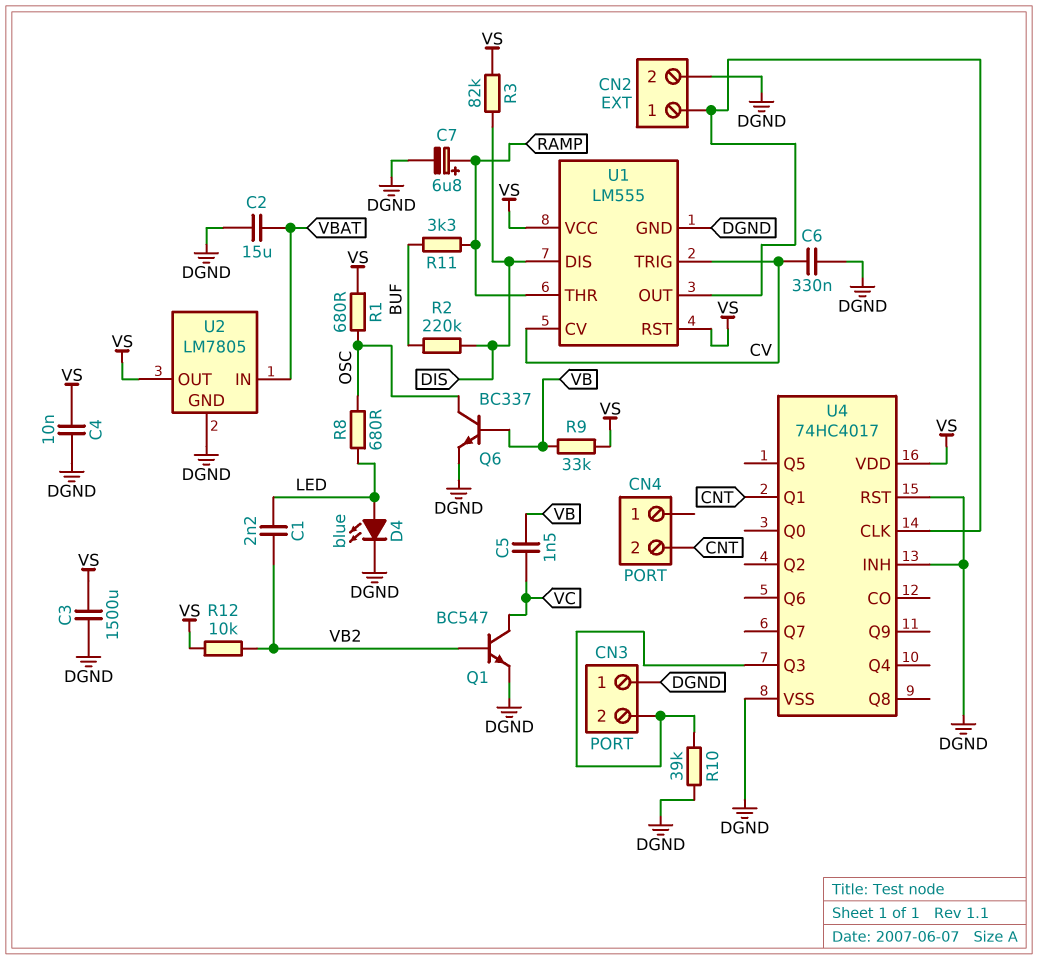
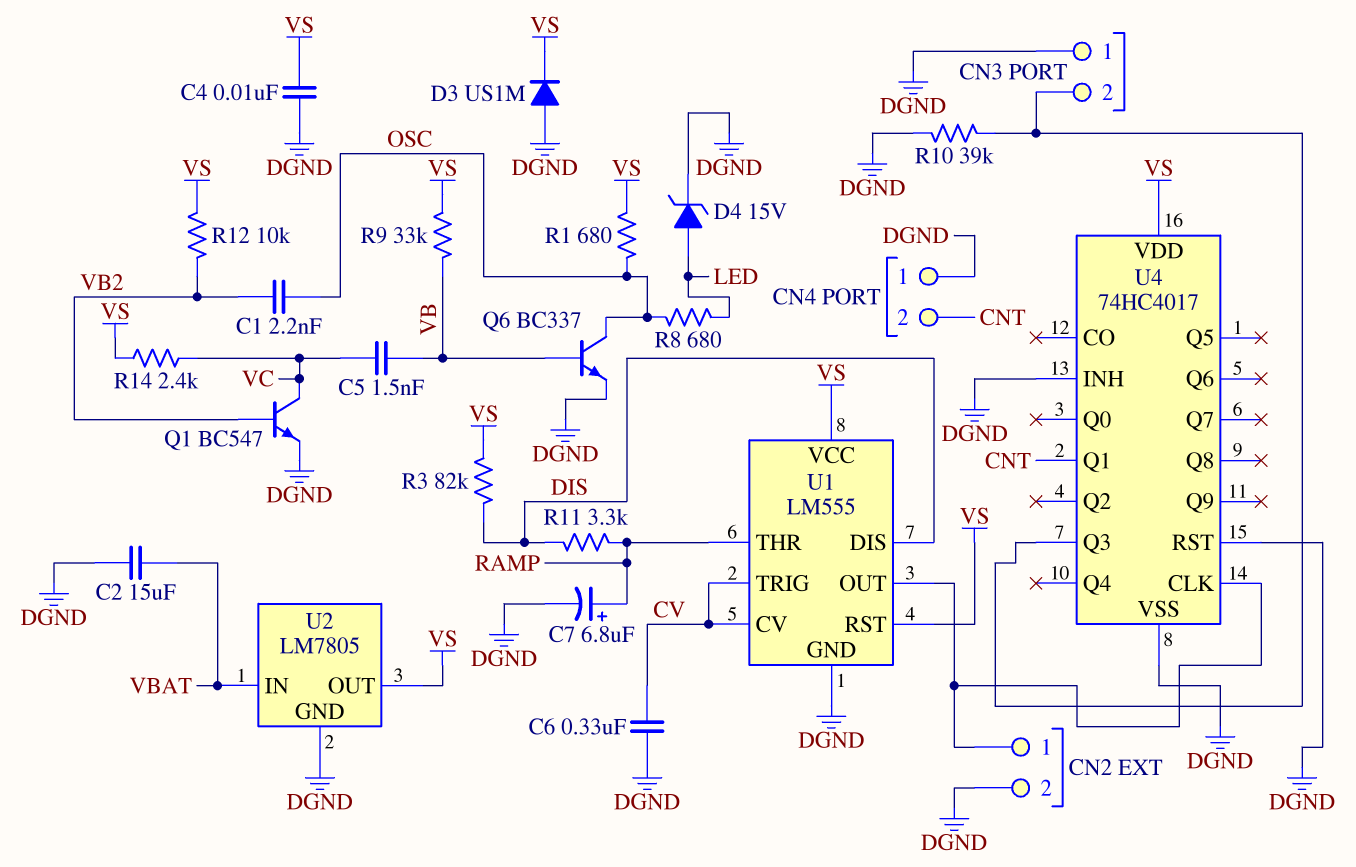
C1: 2.2nF (LED, VB2) -> 2.2nF (OSC, VB2)
C3: 1500uF (DGND, VS) -> none
CN4 pin 1: none -> DGND
D3: none -> diode US1M (A DGND, K VS)
D4: LED blue (A LED, K DGND) -> zener 15V (A LED, K DGND)
R2: 220k (BUF, DIS) -> none
R11: 3.3k (BUF, RAMP) -> 3.3k (DIS, RAMP)
R14: none -> 2.4k (VC, VS)

